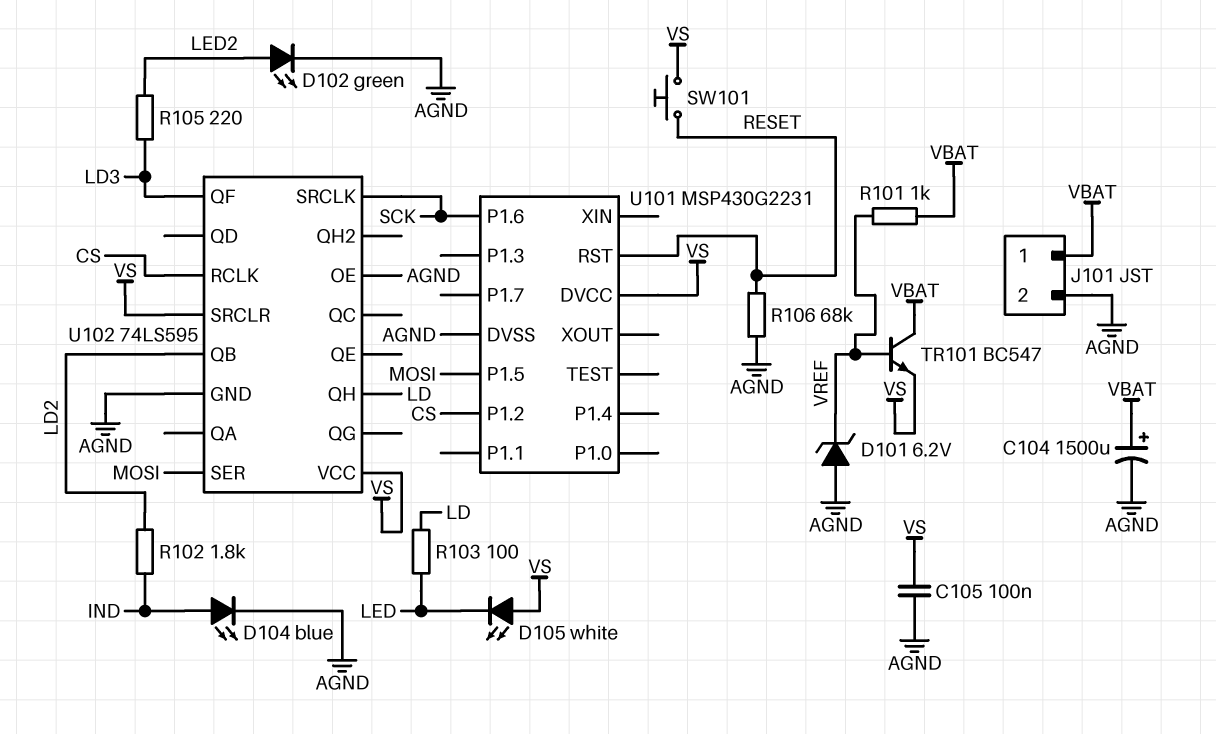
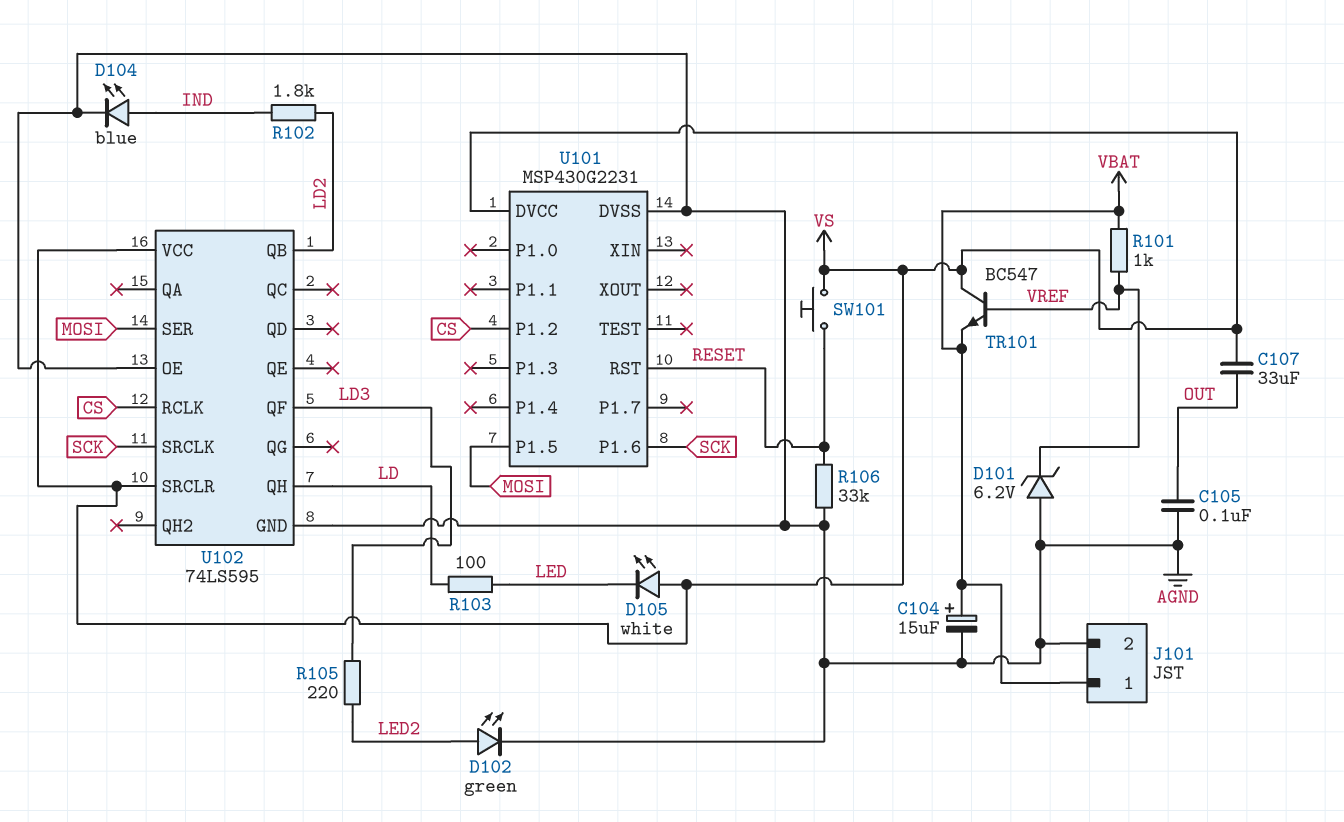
C104: 1500uF (plus VBAT, minus AGND) -> 15uF (plus VBAT, minus AGND)
C105: 100nF (AGND, VS) -> 100nF (AGND, OUT)
C107: none -> 33uF (OUT, VS)
R106: 68k (AGND, RESET) -> 33k (AGND, RESET)
TR101: NPN BC547 (B VREF, C VBAT, E VS) -> NPN BC547 (B VREF, C VS, E VBAT)

